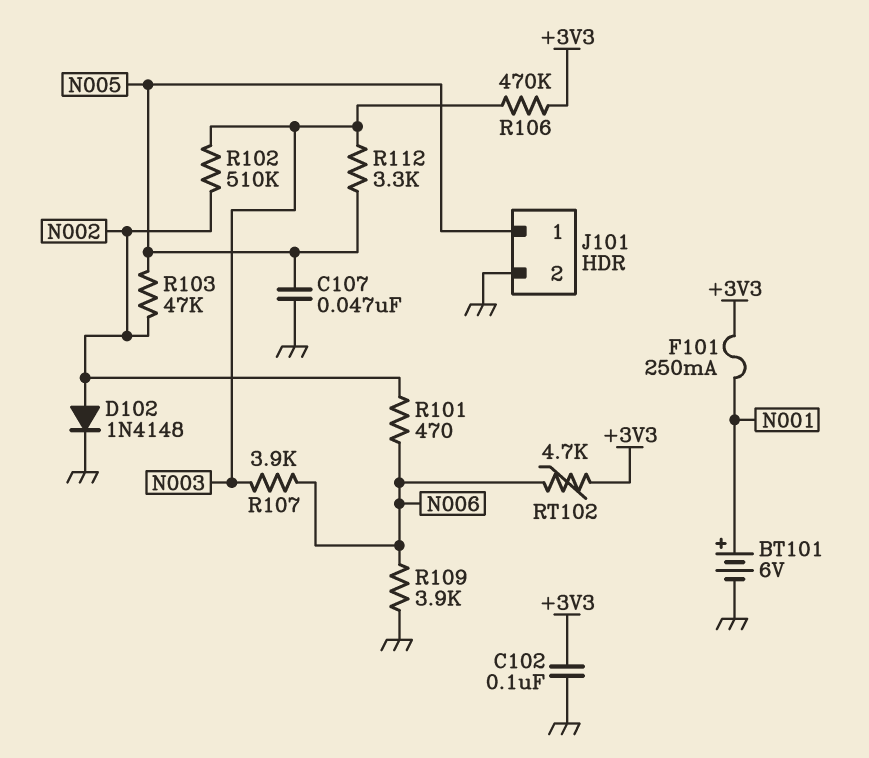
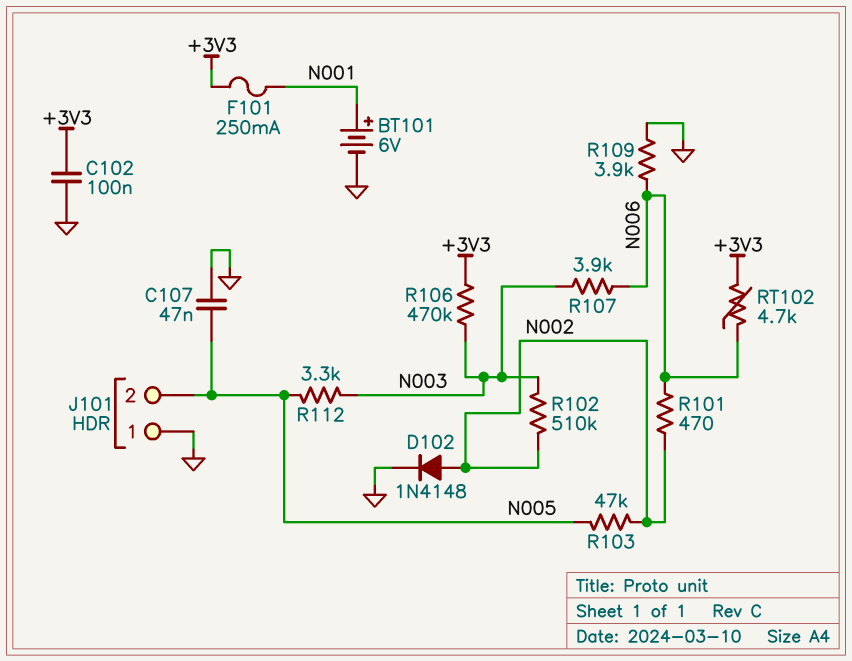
J101 pin 1: N005 -> GND
J101 pin 2: GND -> N005

